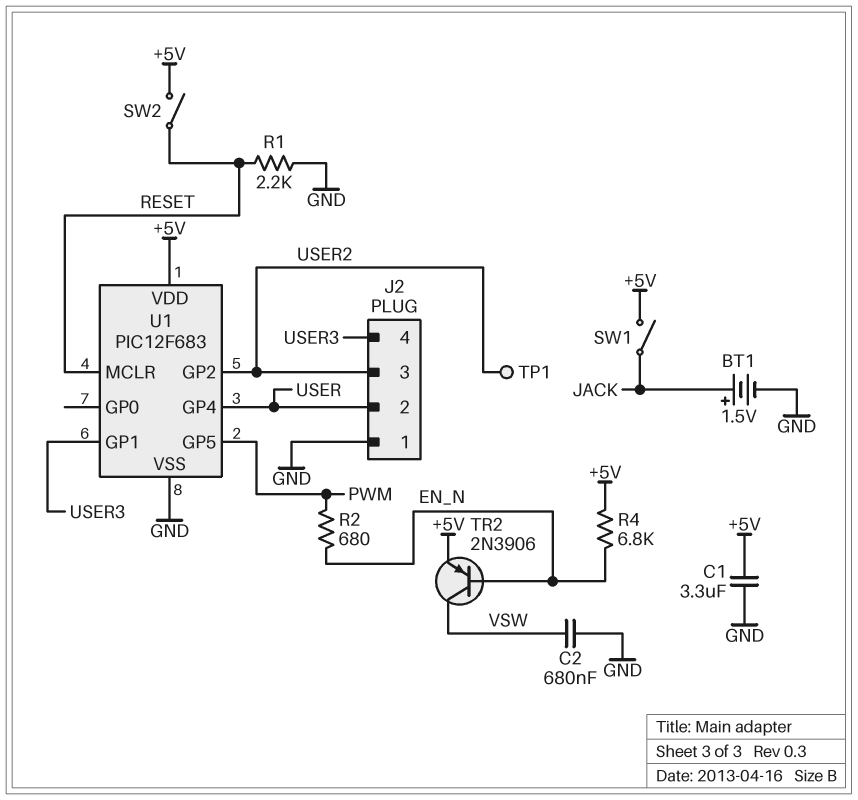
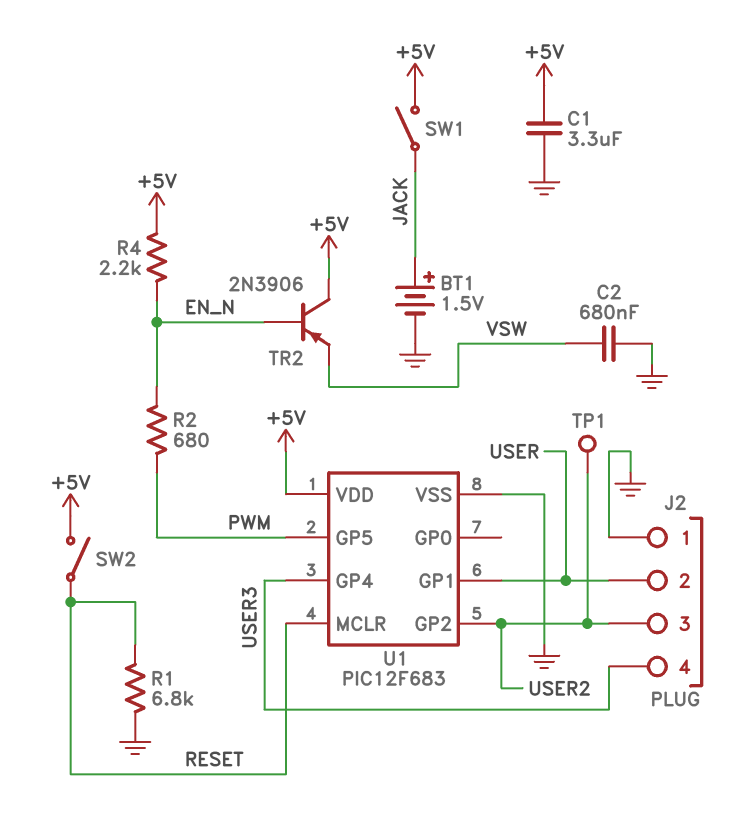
R1: 2.2k (GND, RESET) -> 6.8k (GND, RESET)
R4: 6.8k (+5V, EN_N) -> 2.2k (+5V, EN_N)
TR2: PNP 2N3906 (B EN_N, C VSW, E +5V) -> PNP 2N3906 (B EN_N, C +5V, E VSW)
U1 pin GP1: USER3 -> USER
U1 pin GP4: USER -> USER3

